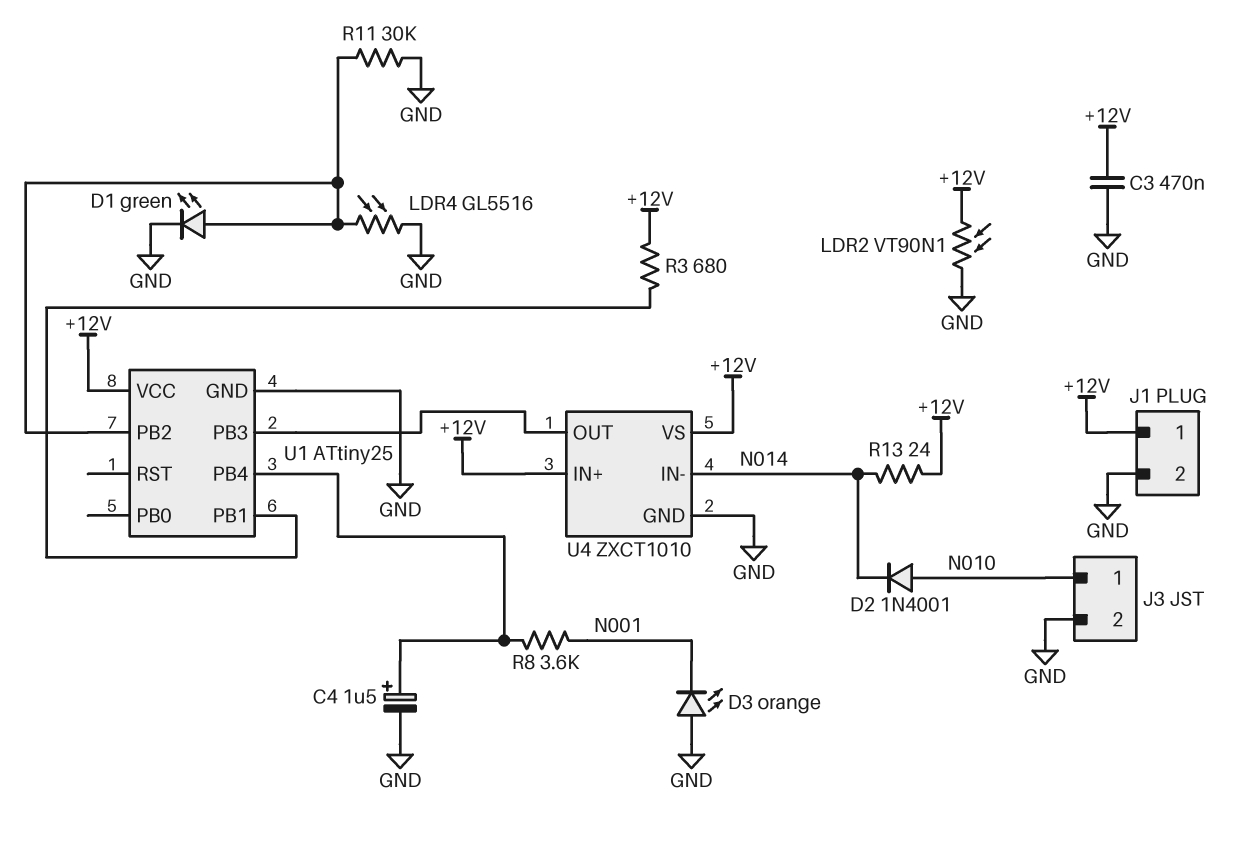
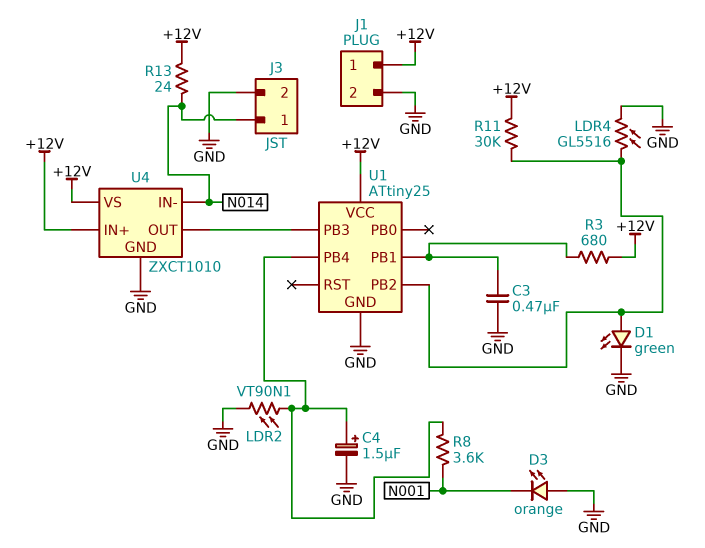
C3: 470nF (+12V, GND) -> 470nF (GND, U1/PB1)
D2: diode 1N4001 (A N010, K N014) -> none
J3 pin 1: N010 -> N014
LDR2: VT90N1 (+12V, GND) -> VT90N1 (GND, U1/PB4)
R11: 30k (GND, U1/PB2) -> 30k (+12V, U1/PB2)

